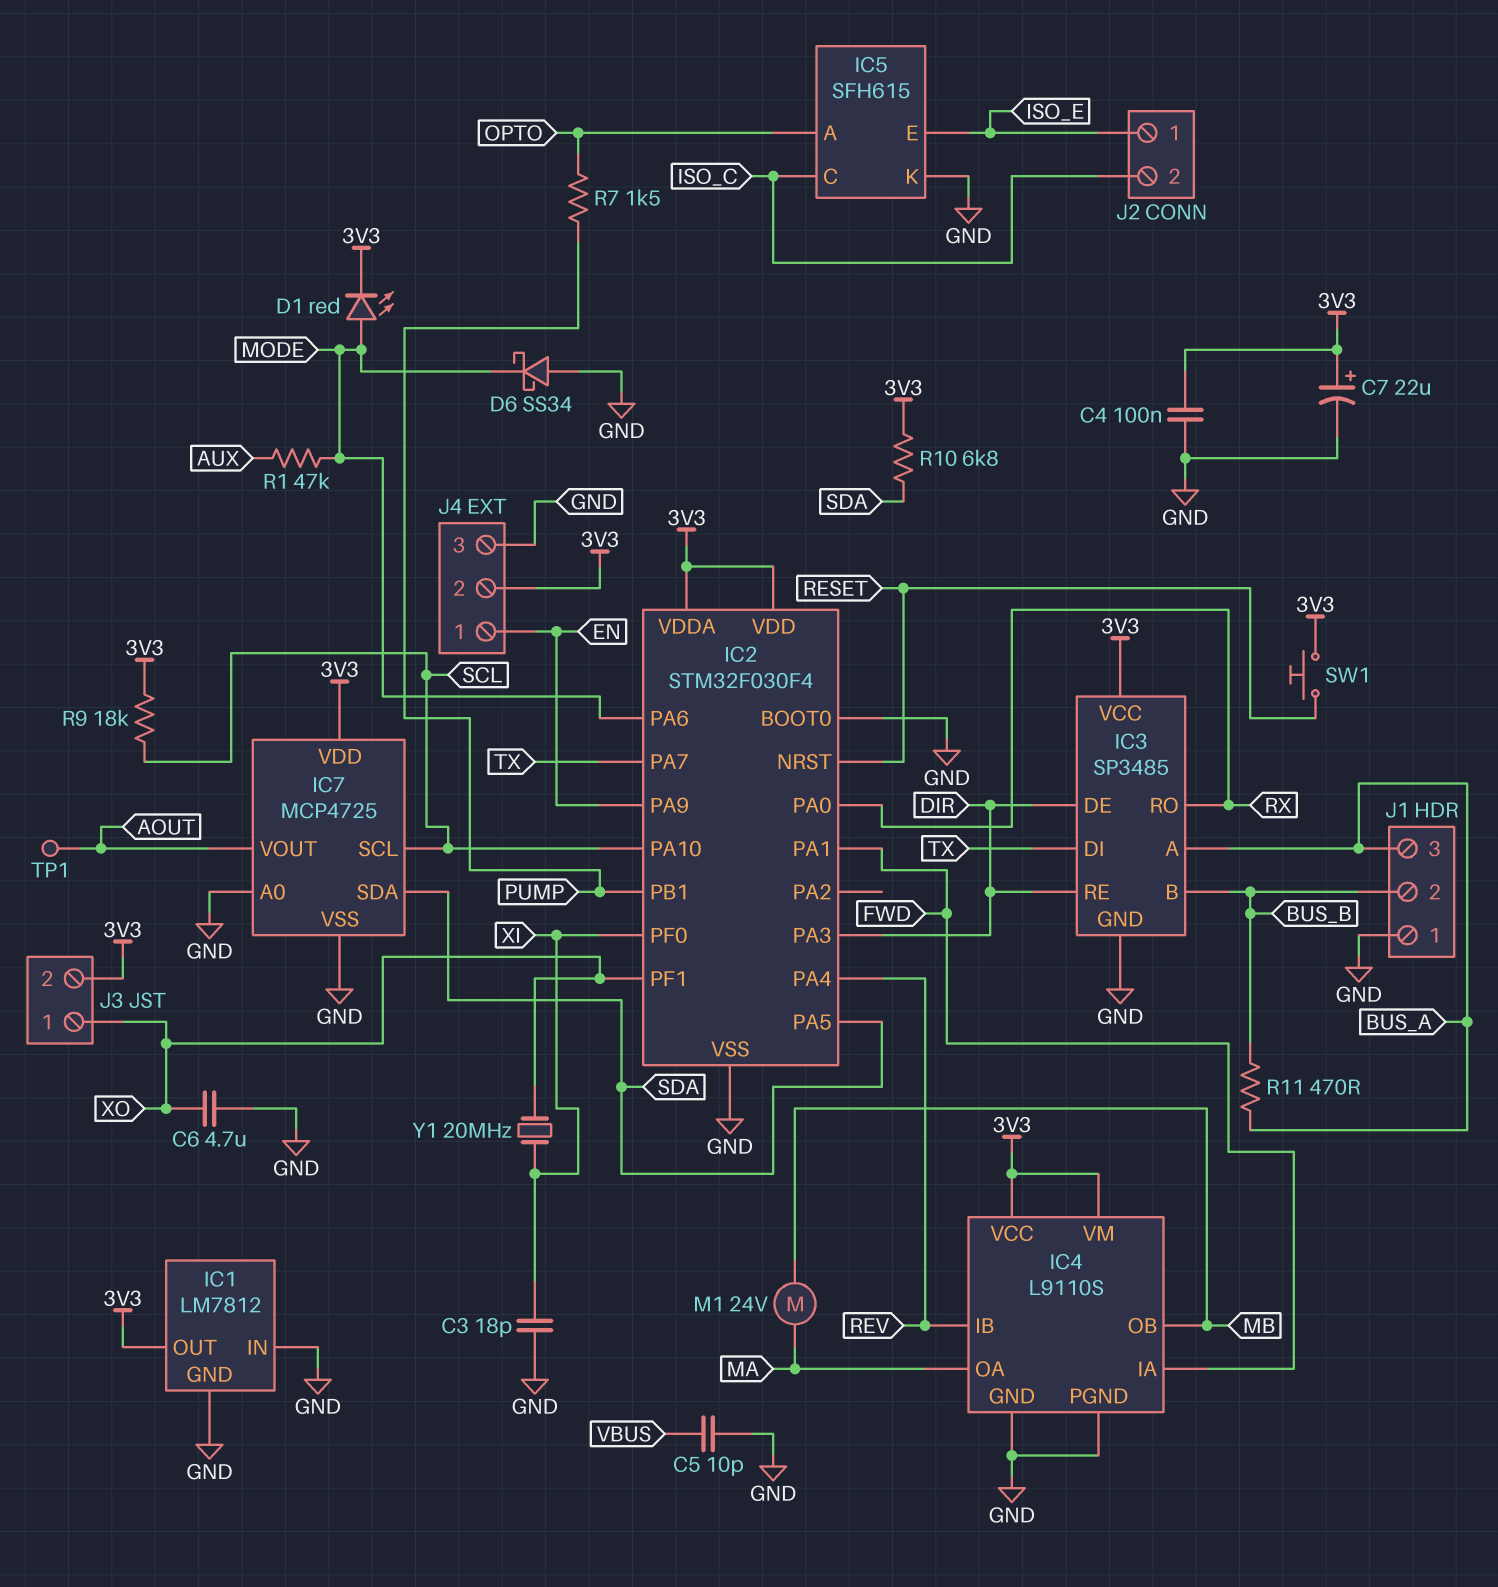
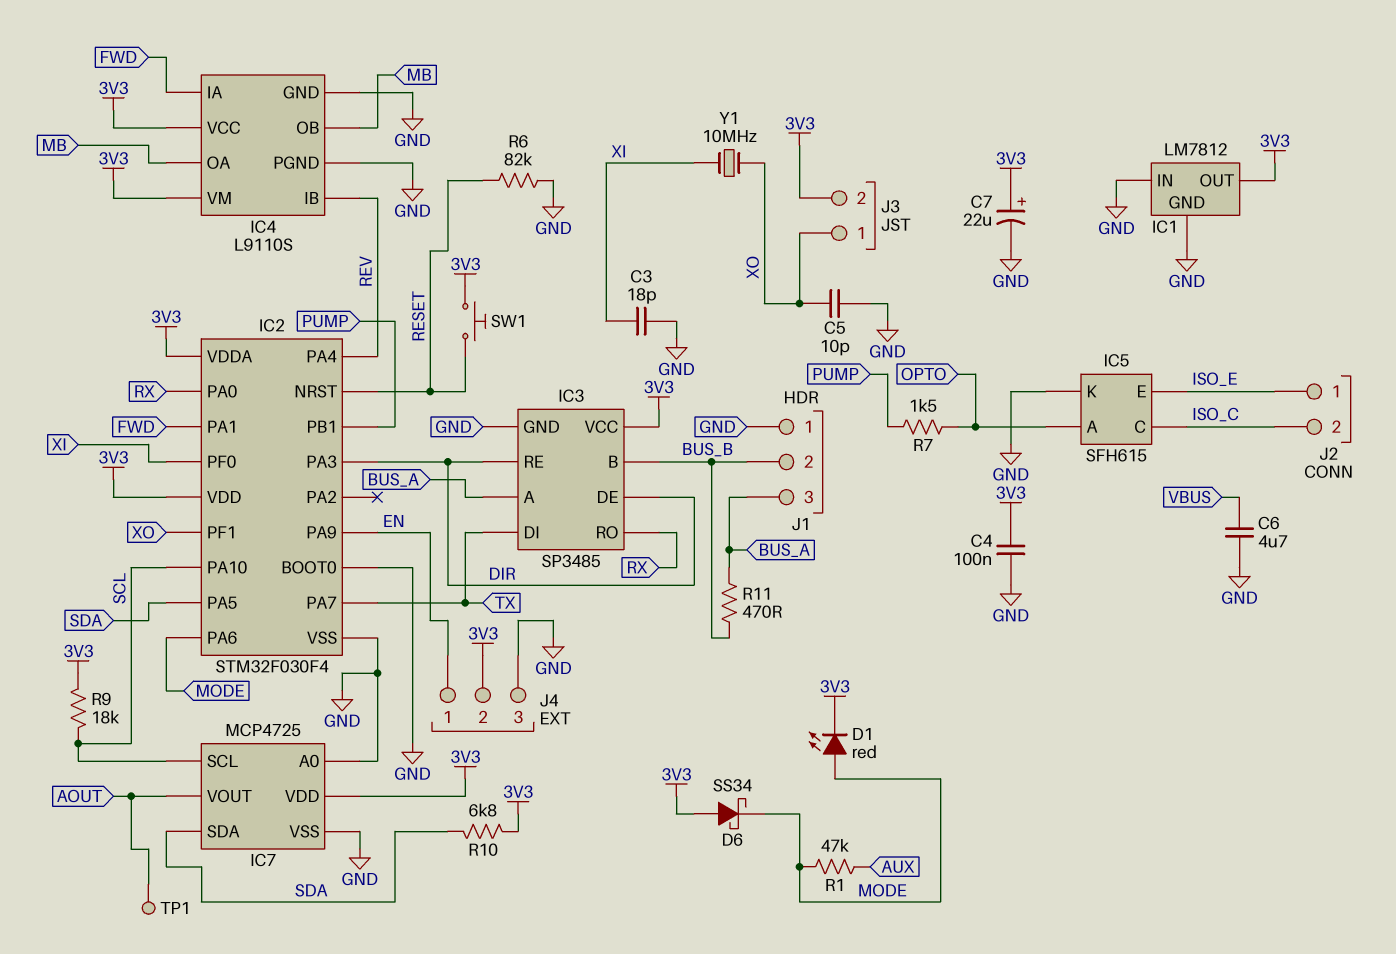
C5: 10pF (GND, VBUS) -> 10pF (GND, XO)
C6: 4.7uF (GND, XO) -> 4.7uF (GND, VBUS)
D6: schottky SS34 (A GND, K MODE) -> schottky SS34 (A 3V3, K MODE)
IC4 pin OA: MA -> MB
M1: motor 24V (MA, MB) -> none
R6: none -> 82k (GND, RESET)
Y1: 20MHz (XI, XO) -> 10MHz (XI, XO)

